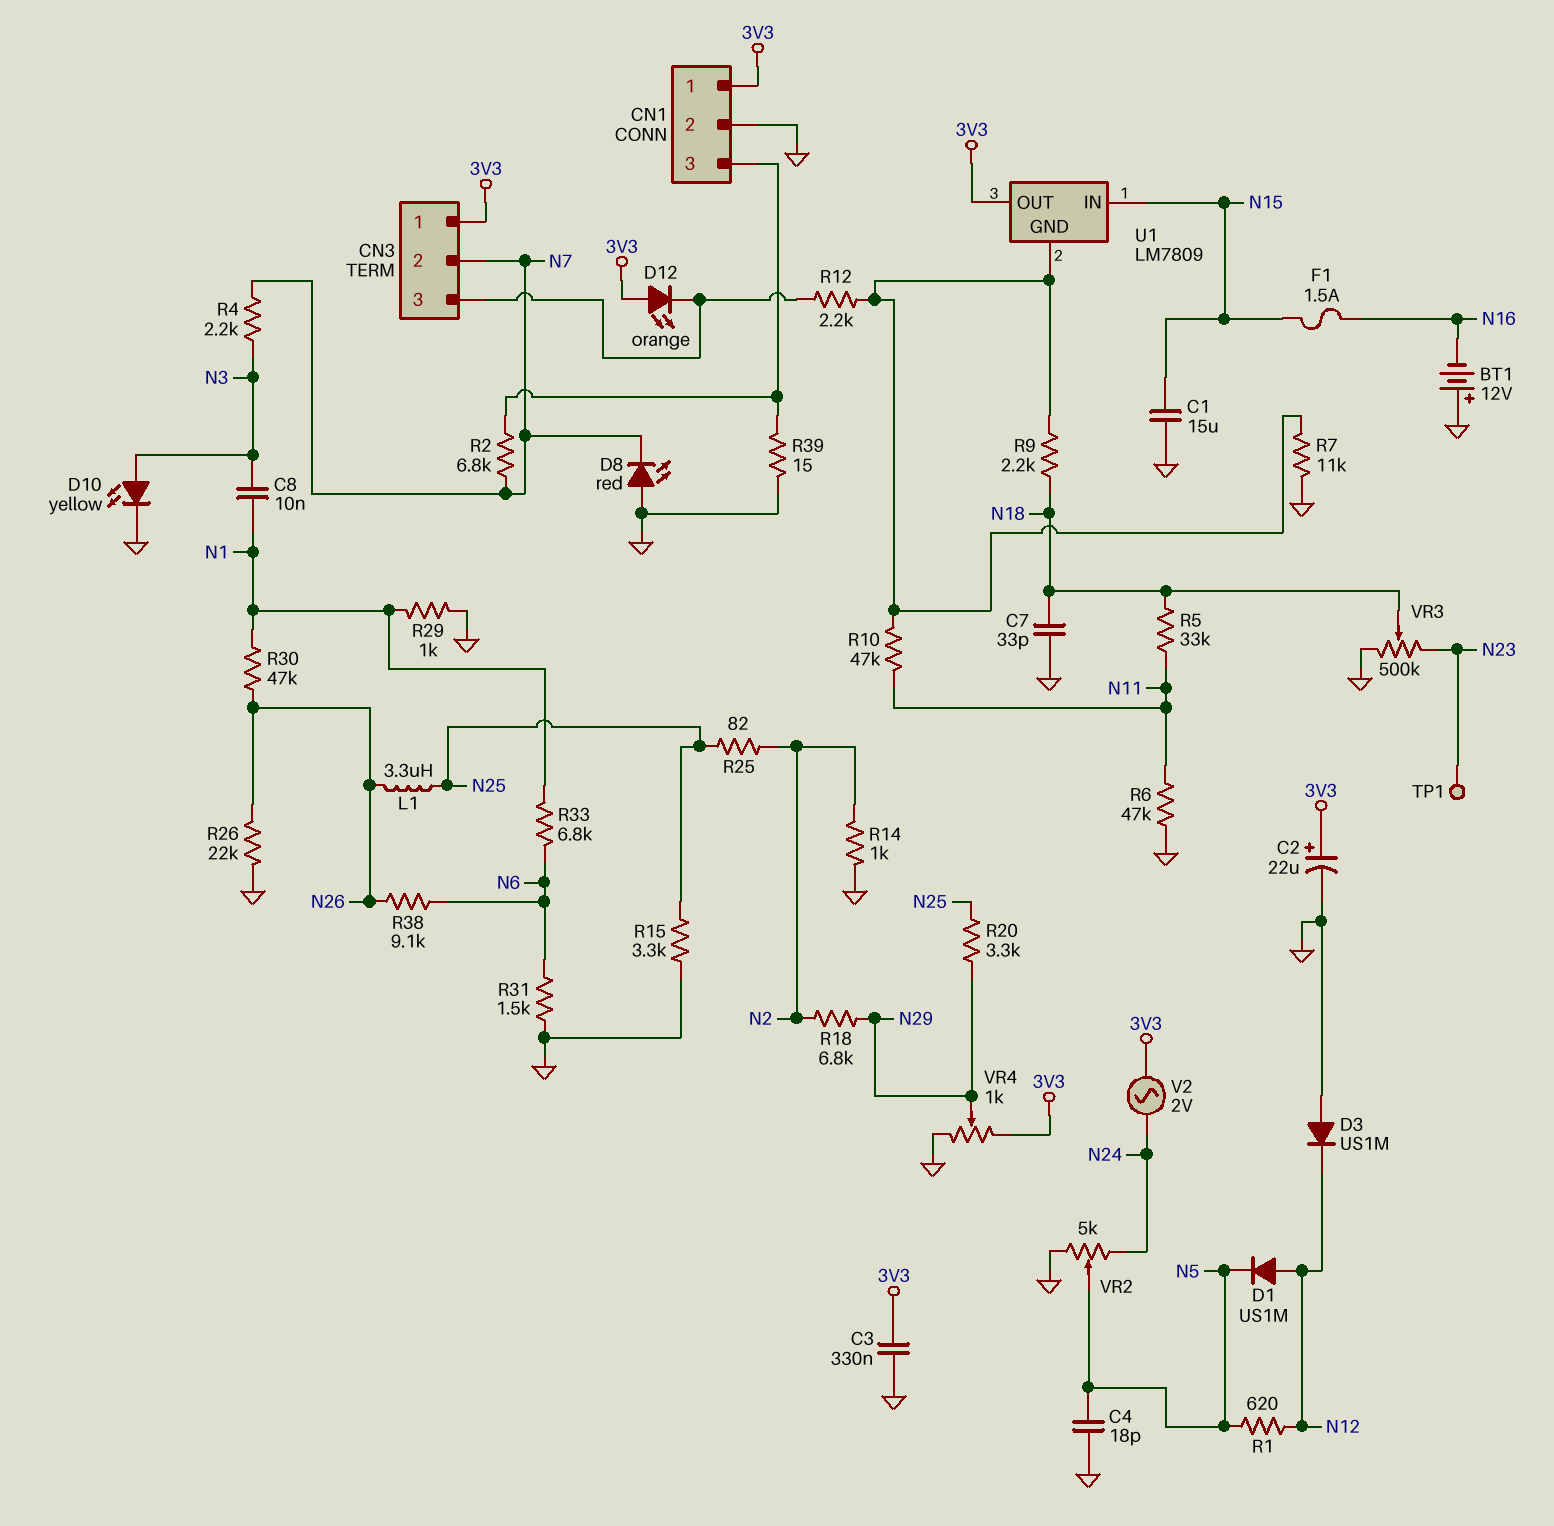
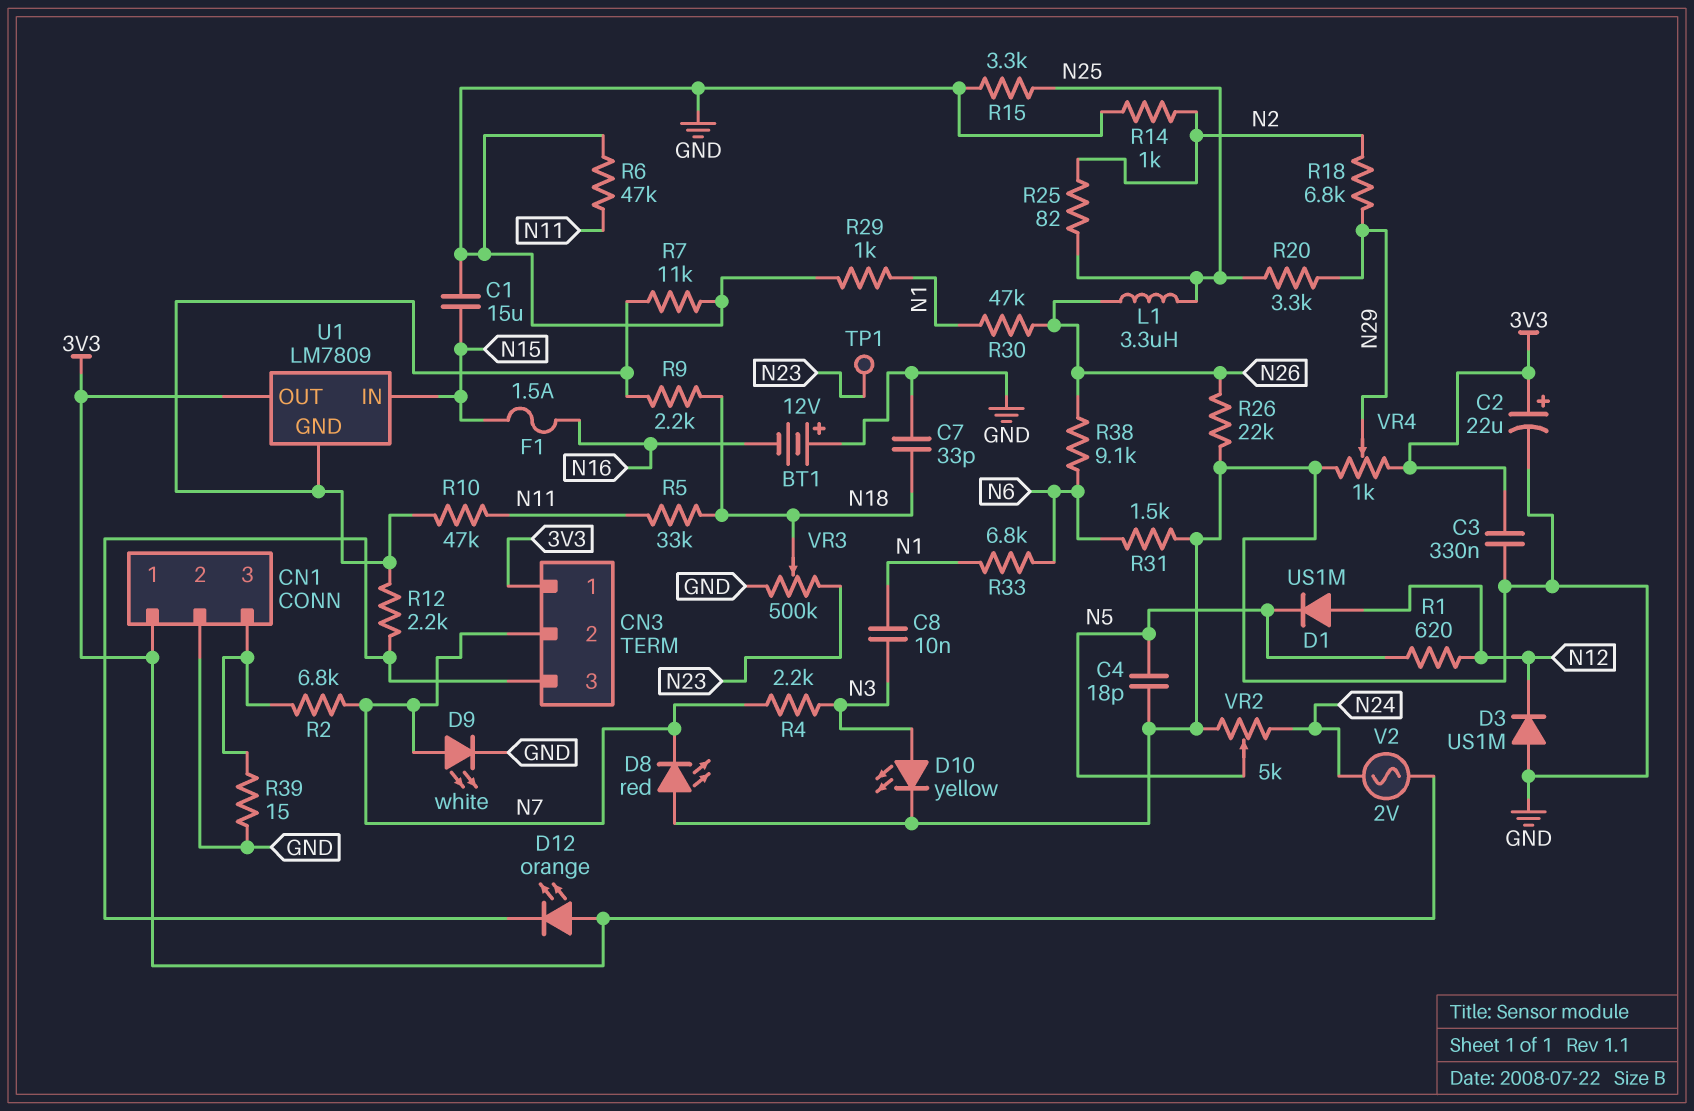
D9: none -> LED white (A N7, K GND)

